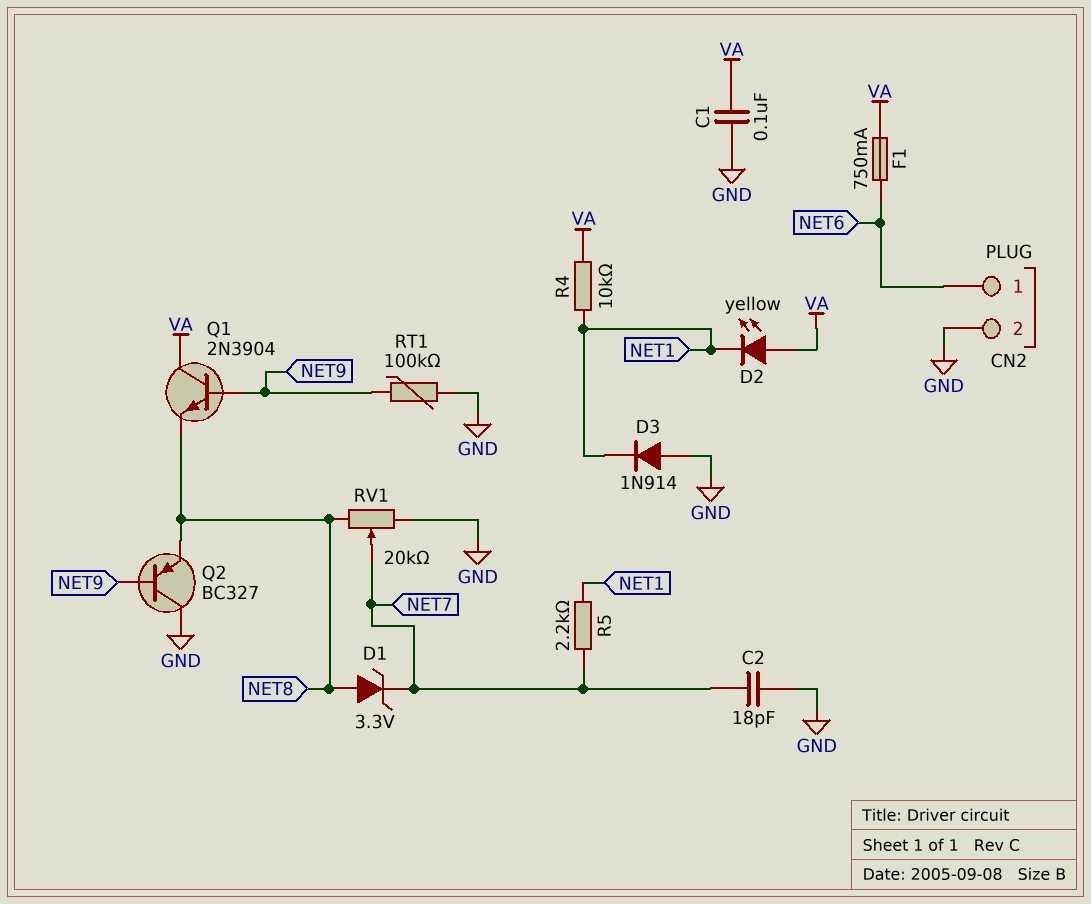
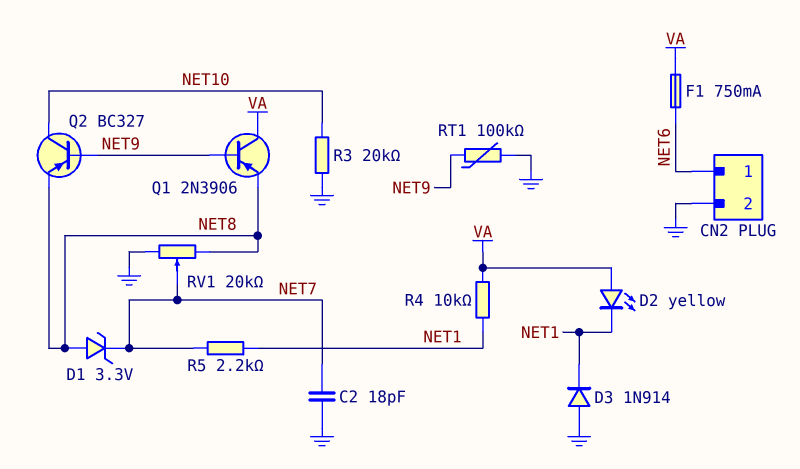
C1: 100nF (GND, VA) -> none
Q1: NPN 2N3904 (B NET9, C VA, E NET8) -> PNP 2N3906 (B NET9, C VA, E NET8)
Q2: PNP BC327 (B NET9, C GND, E NET8) -> PNP BC327 (B NET9, C NET10, E NET8)
R3: none -> 20k (GND, NET10)

